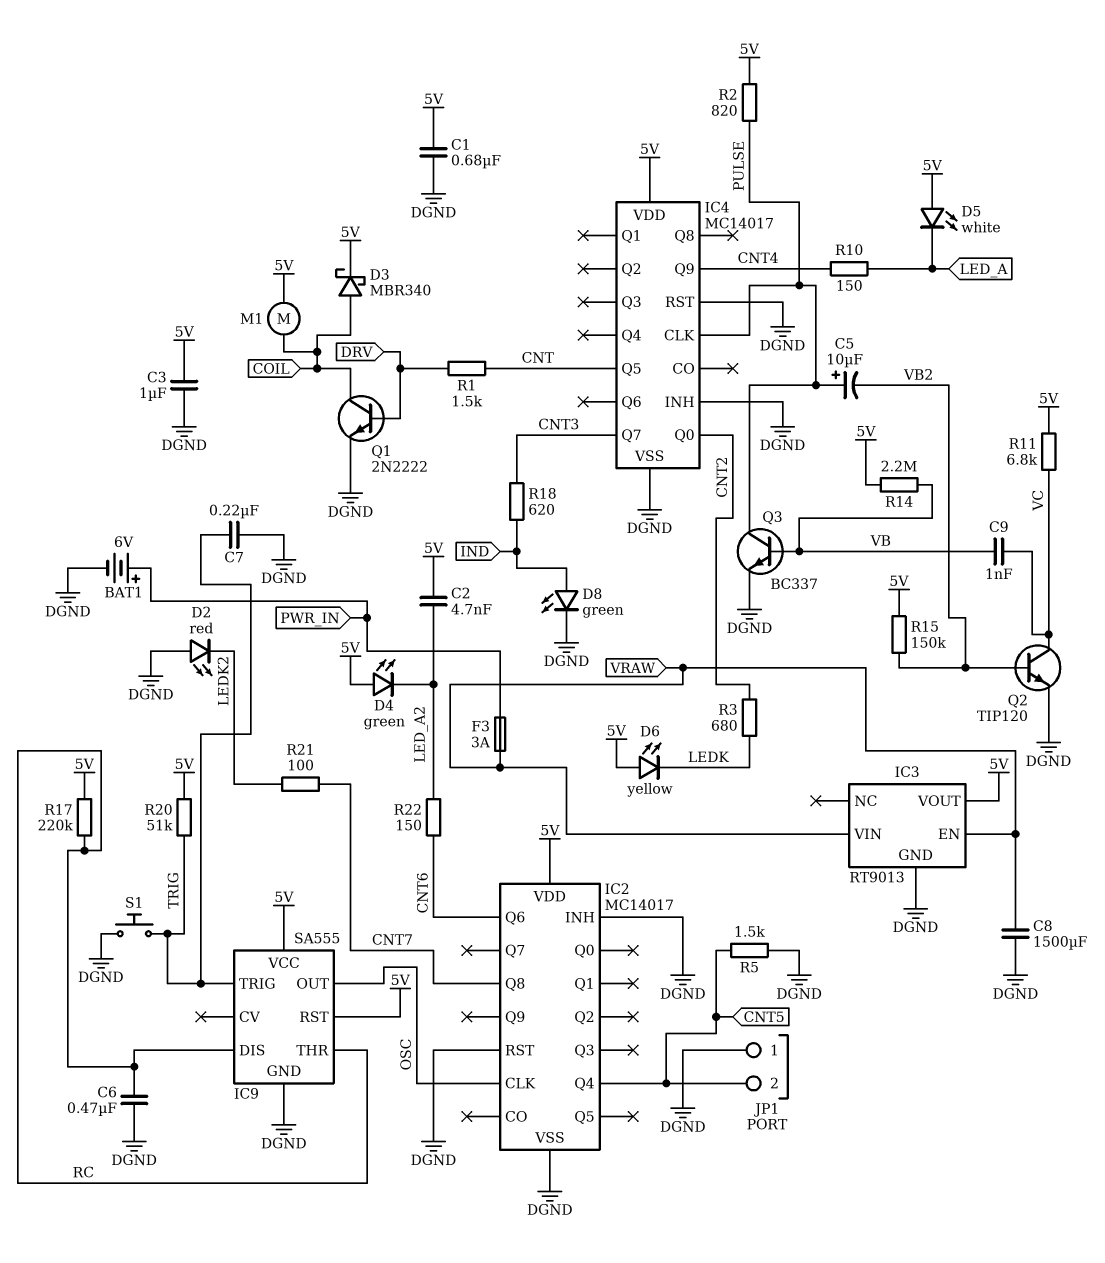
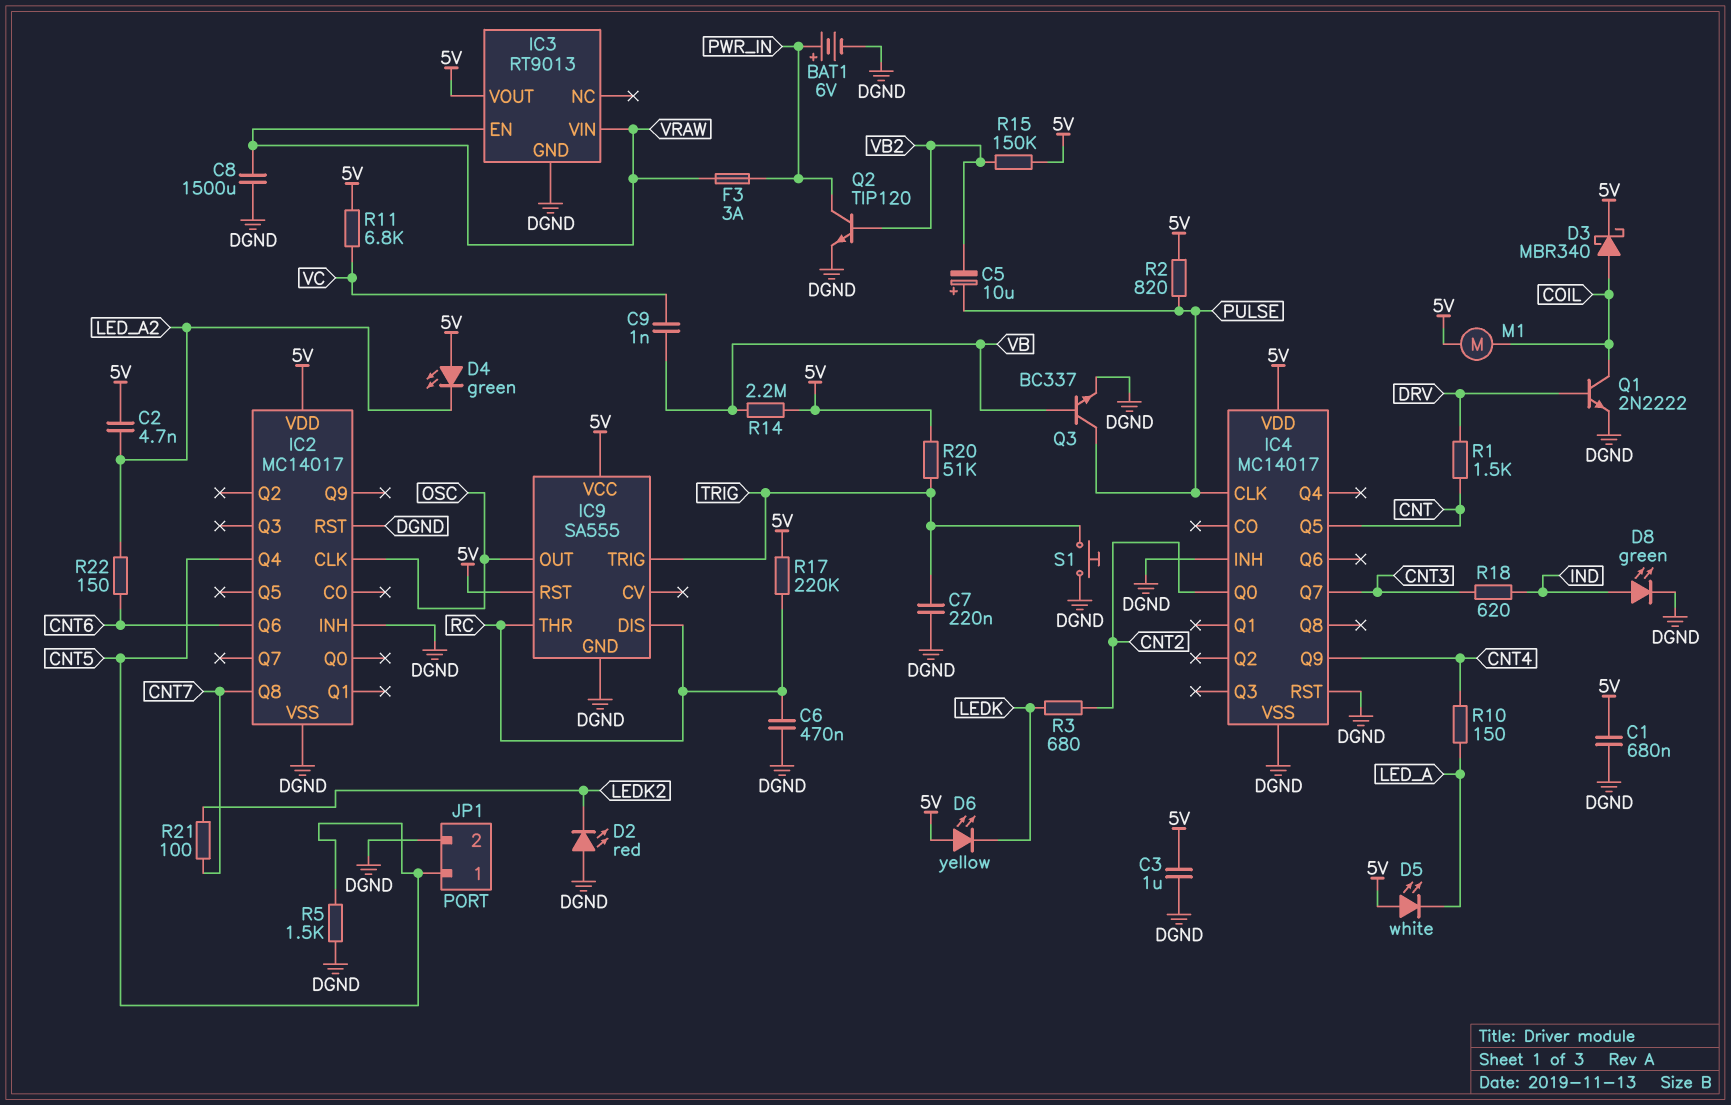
JP1 pin 1: DGND -> CNT5
JP1 pin 2: CNT5 -> DGND
Q2: NPN TIP120 (B VB2, C VC, E DGND) -> NPN TIP120 (B VB2, C PWR_IN, E DGND)

